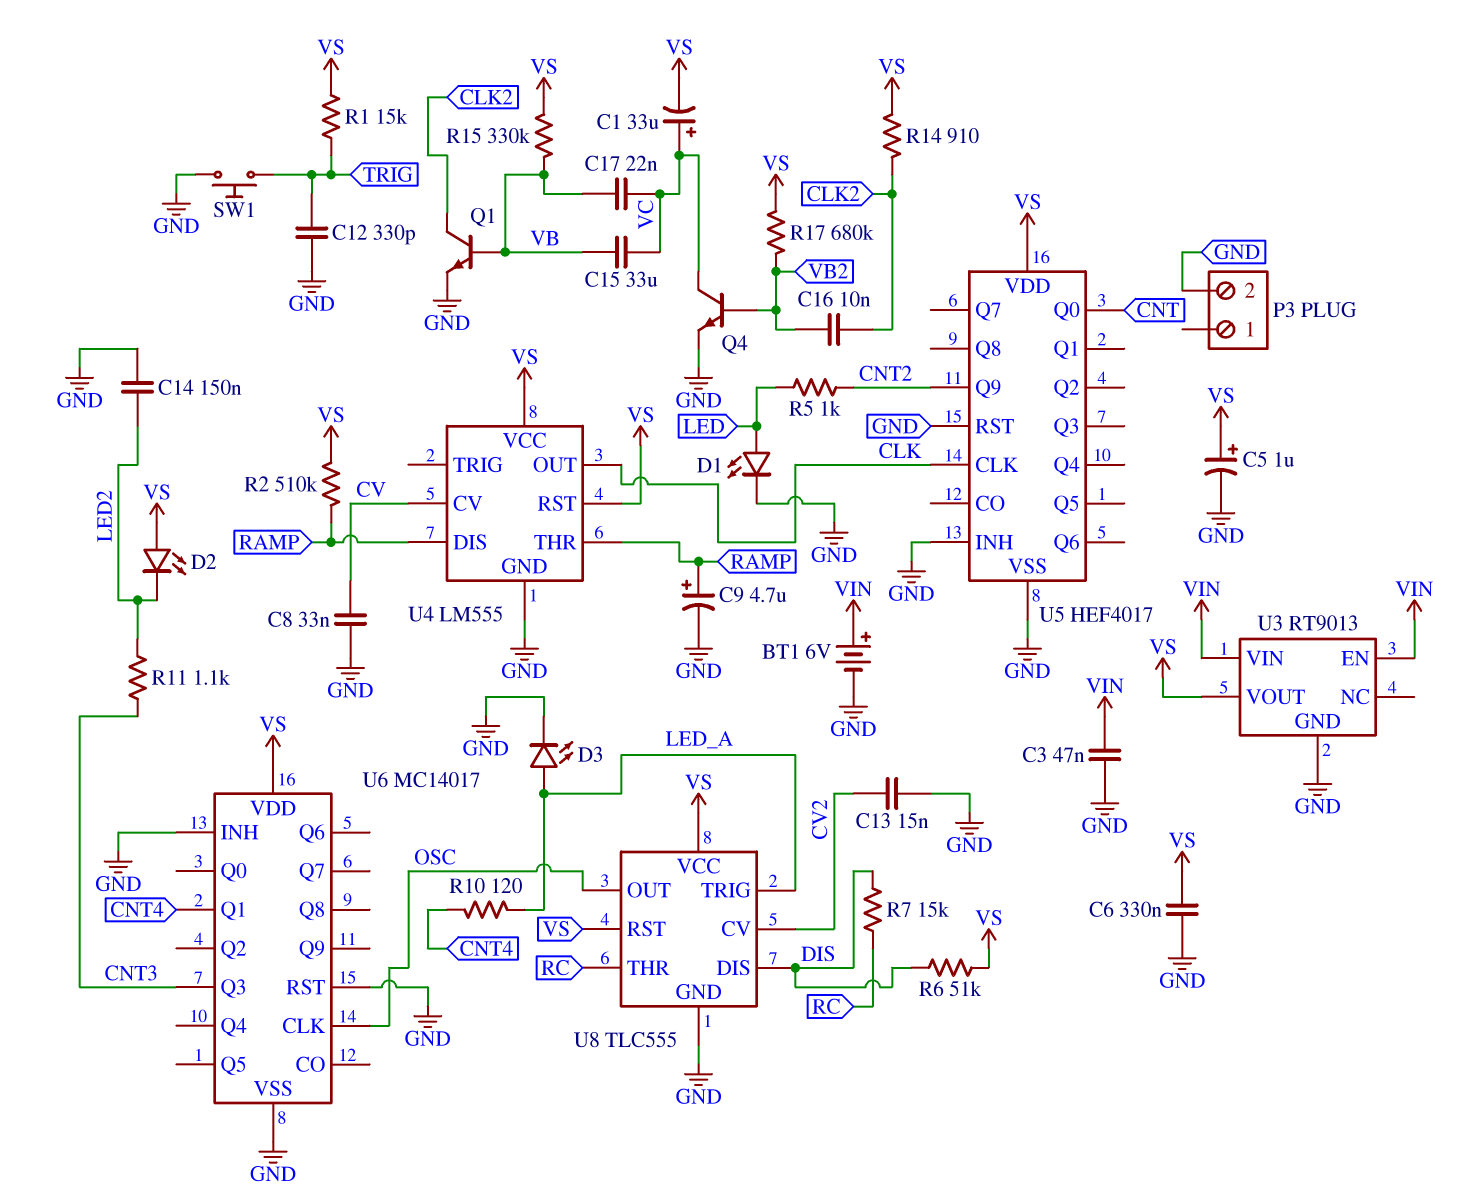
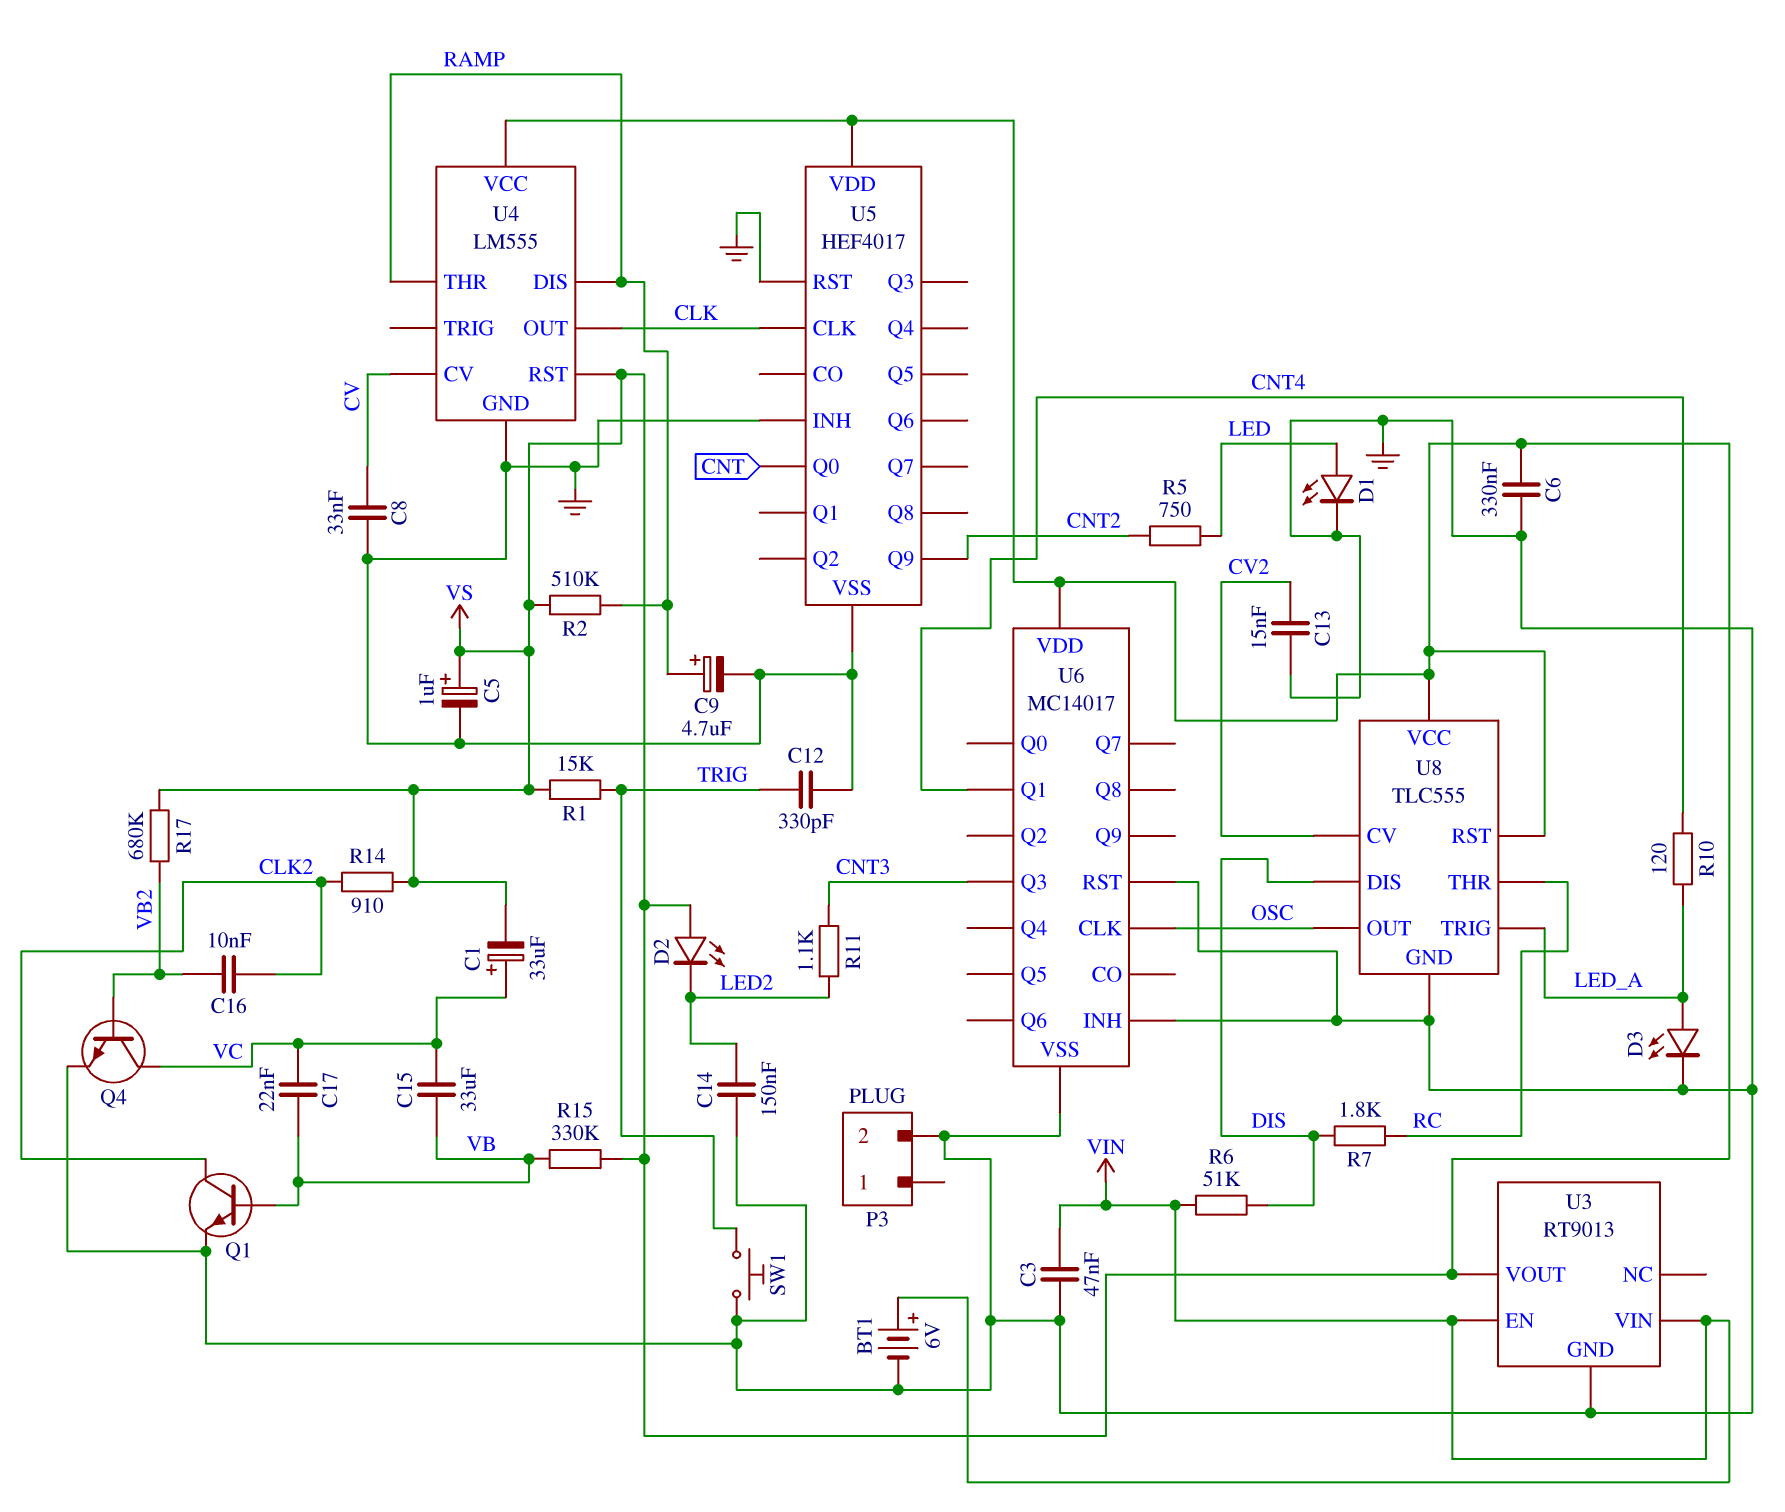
R5: 1k (CNT2, LED) -> 750 (CNT2, LED)
R6: 51k (DIS, VS) -> 51k (DIS, VIN)
R7: 15k (DIS, RC) -> 1.8k (DIS, RC)

